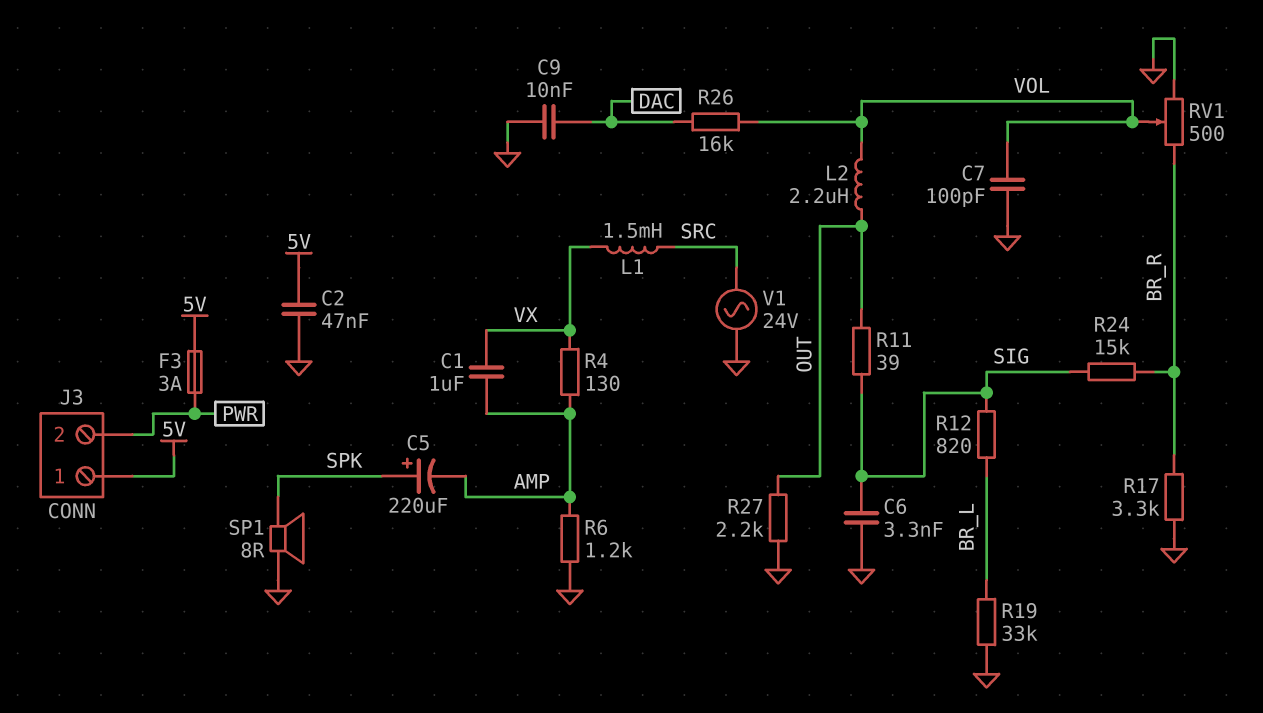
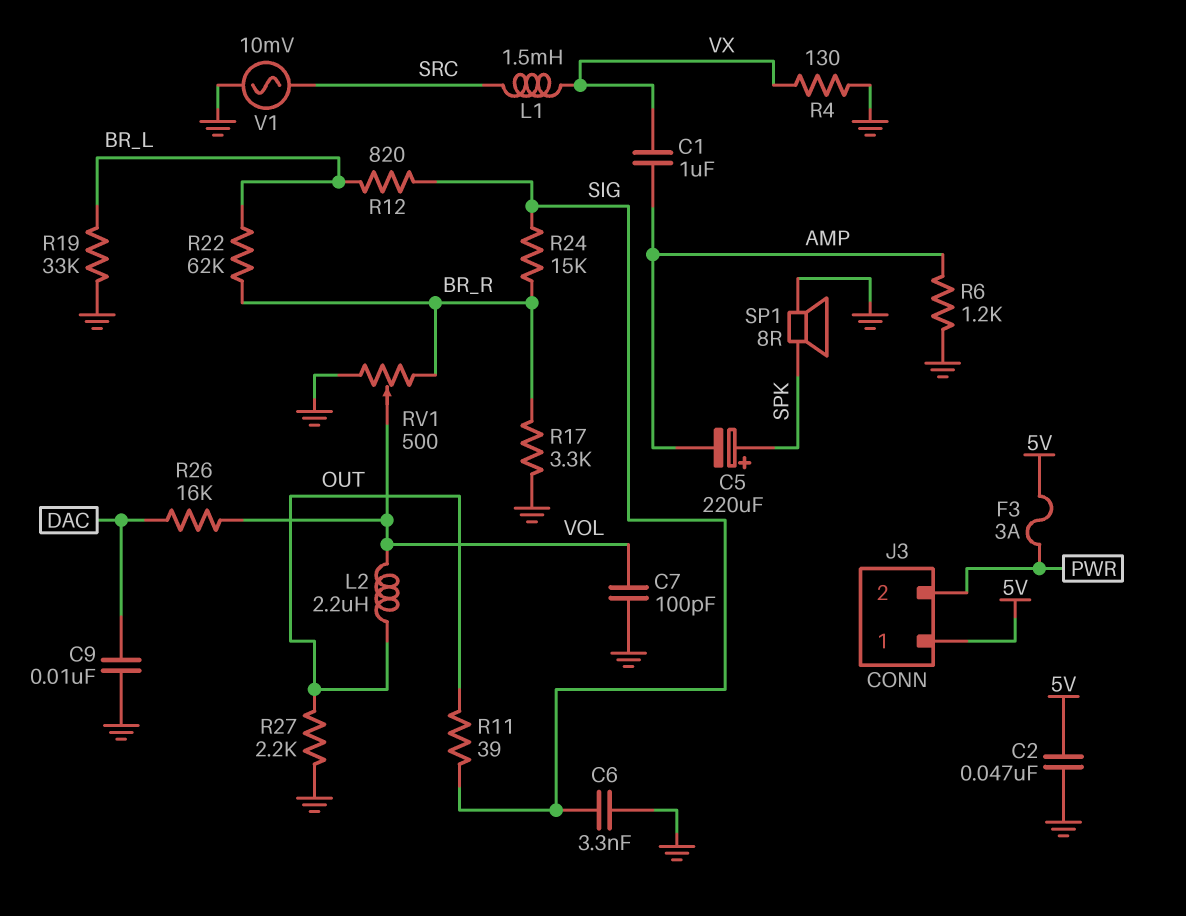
R4: 130 (AMP, VX) -> 130 (GND, VX)
R22: none -> 62k (BR_L, BR_R)
V1: AC 24V (GND, SRC) -> AC 10mV (GND, SRC)

